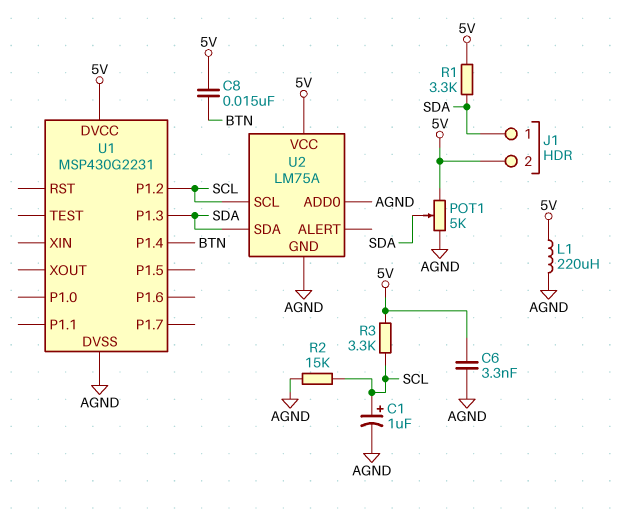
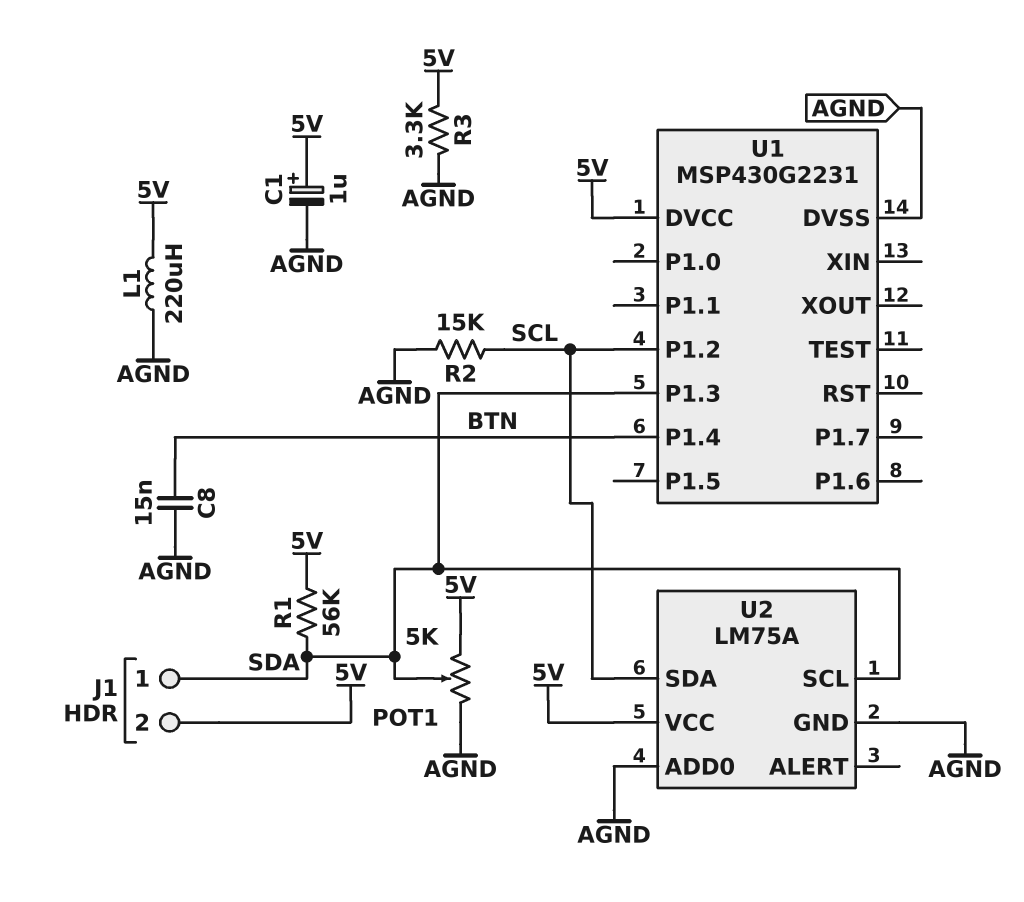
C1: 1uF (plus SCL, minus AGND) -> 1uF (plus 5V, minus AGND)
C6: 3.3nF (5V, AGND) -> none
C8: 15nF (5V, BTN) -> 15nF (AGND, BTN)
R1: 3.3k (5V, SDA) -> 56k (5V, SDA)
R3: 3.3k (5V, SCL) -> 3.3k (5V, AGND)
U2 pin SCL: SCL -> SDA
U2 pin SDA: SDA -> SCL

